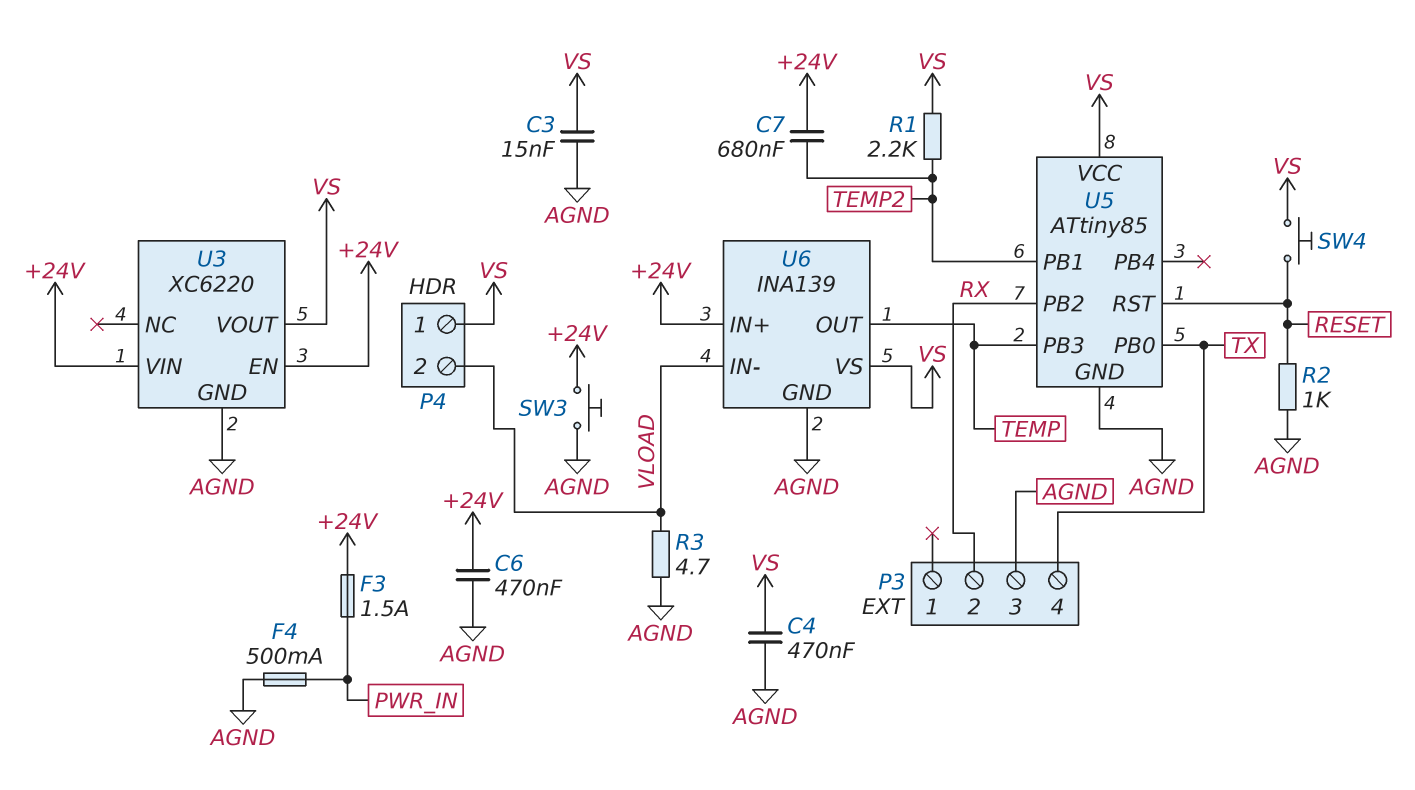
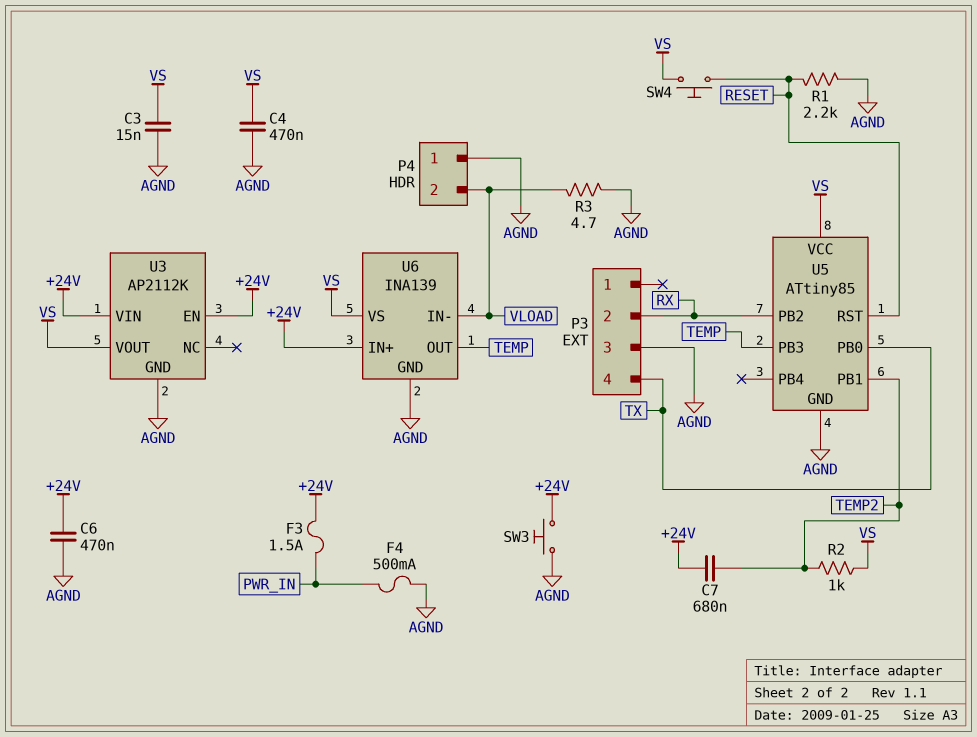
P4 pin 1: VS -> AGND
R1: 2.2k (TEMP2, VS) -> 2.2k (AGND, RESET)
R2: 1k (AGND, RESET) -> 1k (TEMP2, VS)
U3: XC6220 -> AP2112K

